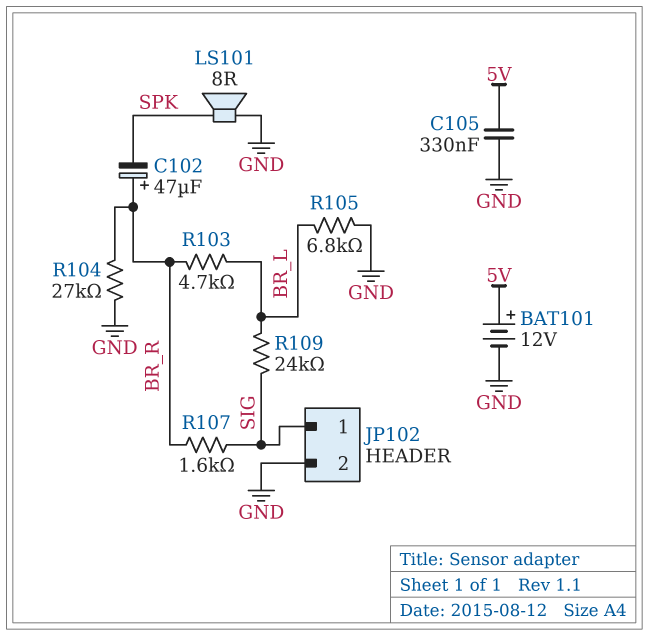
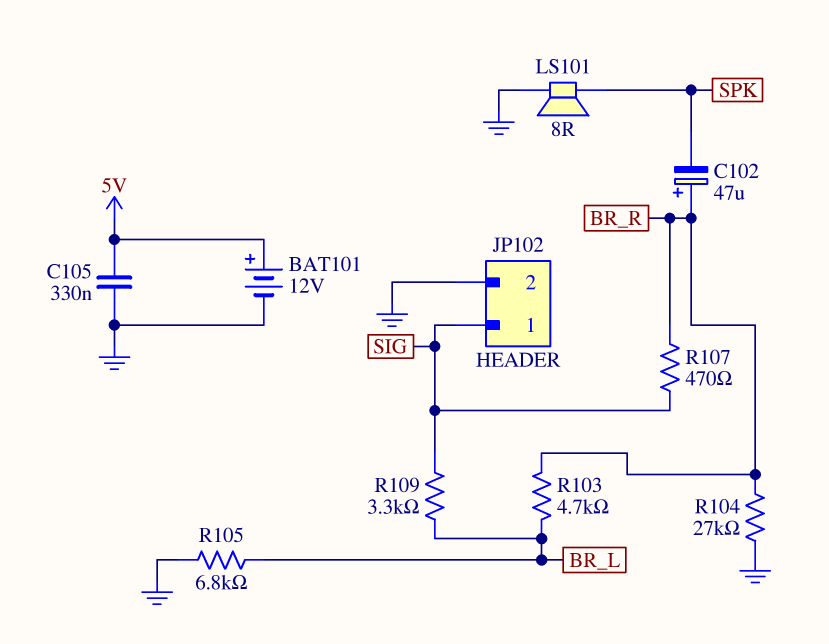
R107: 1.6k (BR_R, SIG) -> 470 (BR_R, SIG)
R109: 24k (BR_L, SIG) -> 3.3k (BR_L, SIG)

